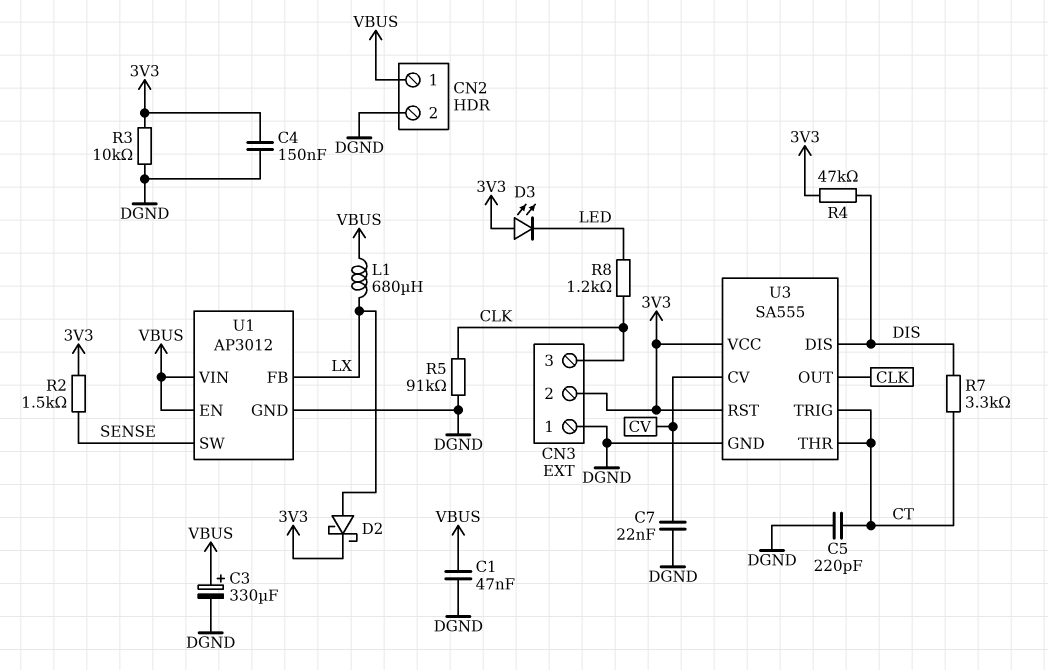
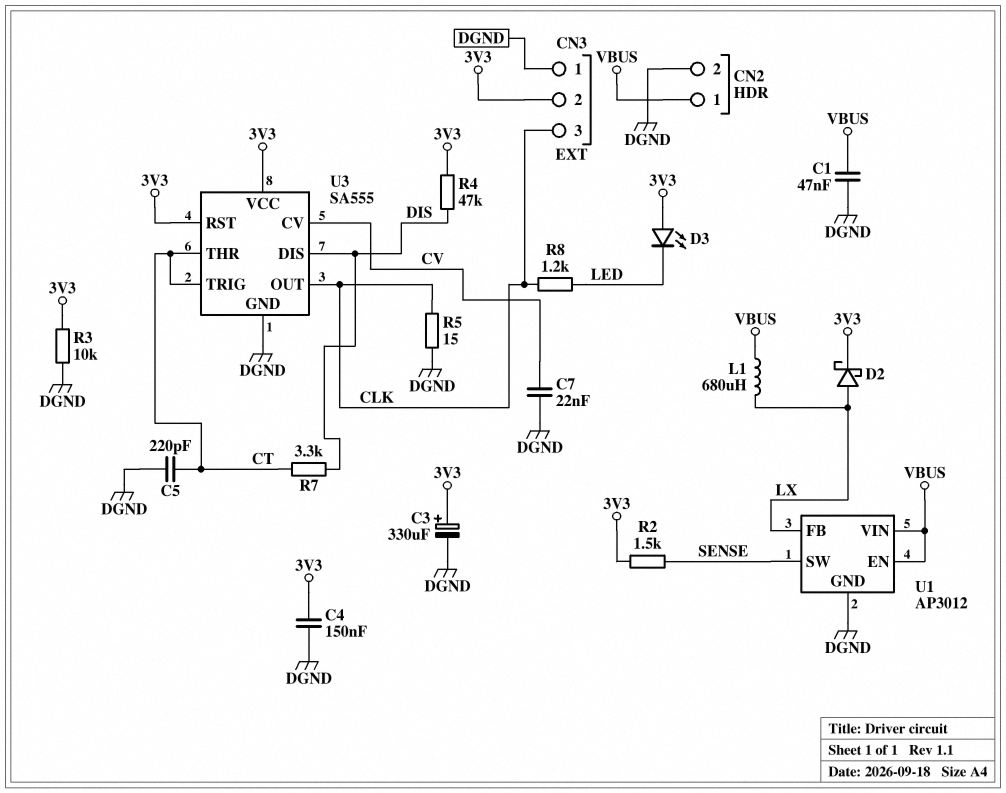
C3: 330uF (plus VBUS, minus DGND) -> 330uF (plus 3V3, minus DGND)
R5: 91k (CLK, DGND) -> 15 (CLK, DGND)

